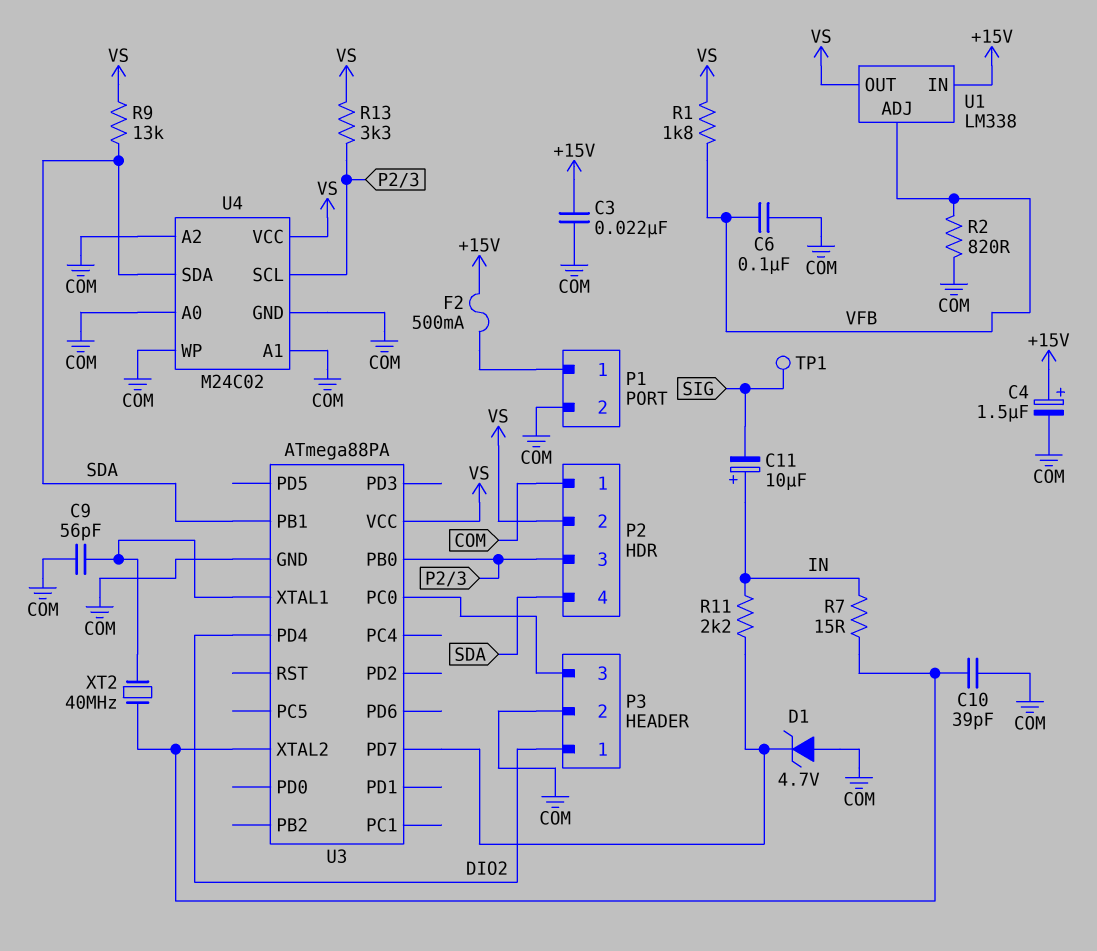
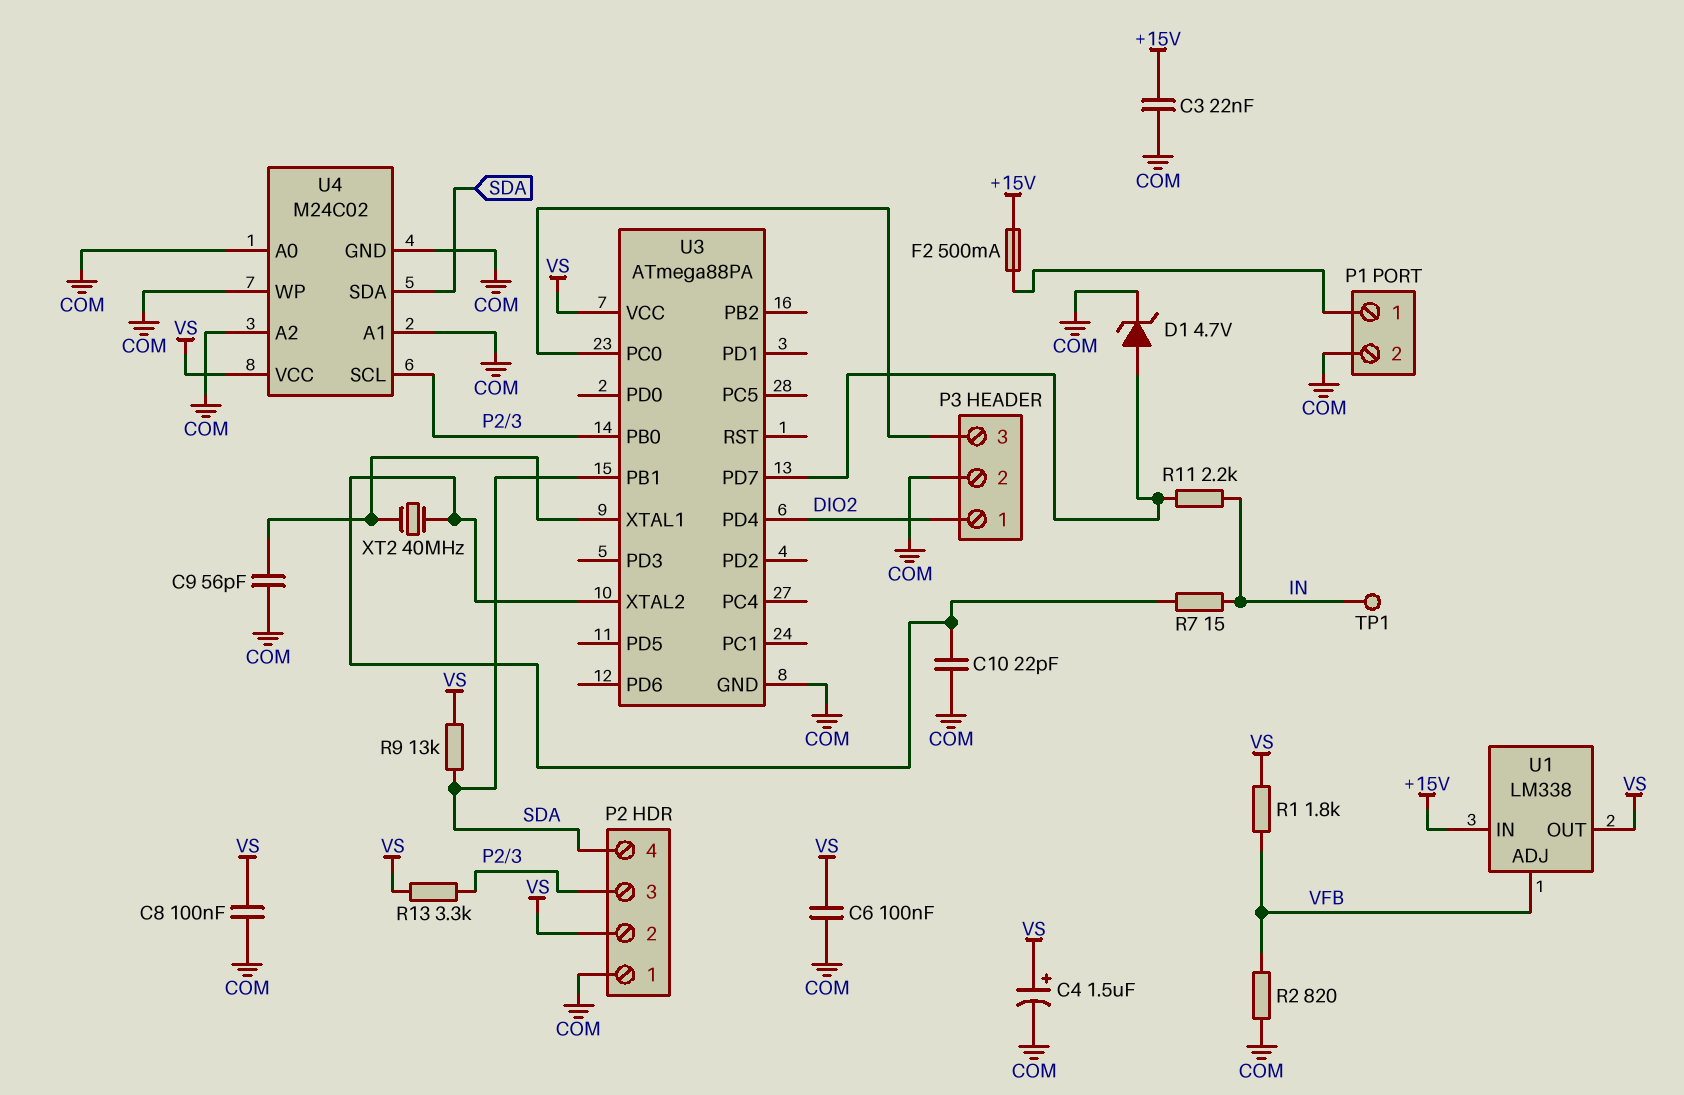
C4: 1.5uF (plus +15V, minus COM) -> 1.5uF (plus VS, minus COM)
C6: 100nF (COM, VFB) -> 100nF (COM, VS)
C8: none -> 100nF (COM, VS)
C10: 39pF (COM, U3/XTAL2) -> 22pF (COM, U3/XTAL2)
C11: 10uF (plus IN, minus SIG) -> none
D1: zener 4.7V (A COM, K U3/PD7) -> zener 4.7V (A U3/PD7, K COM)
TP1: test point (SIG) -> test point (IN)

